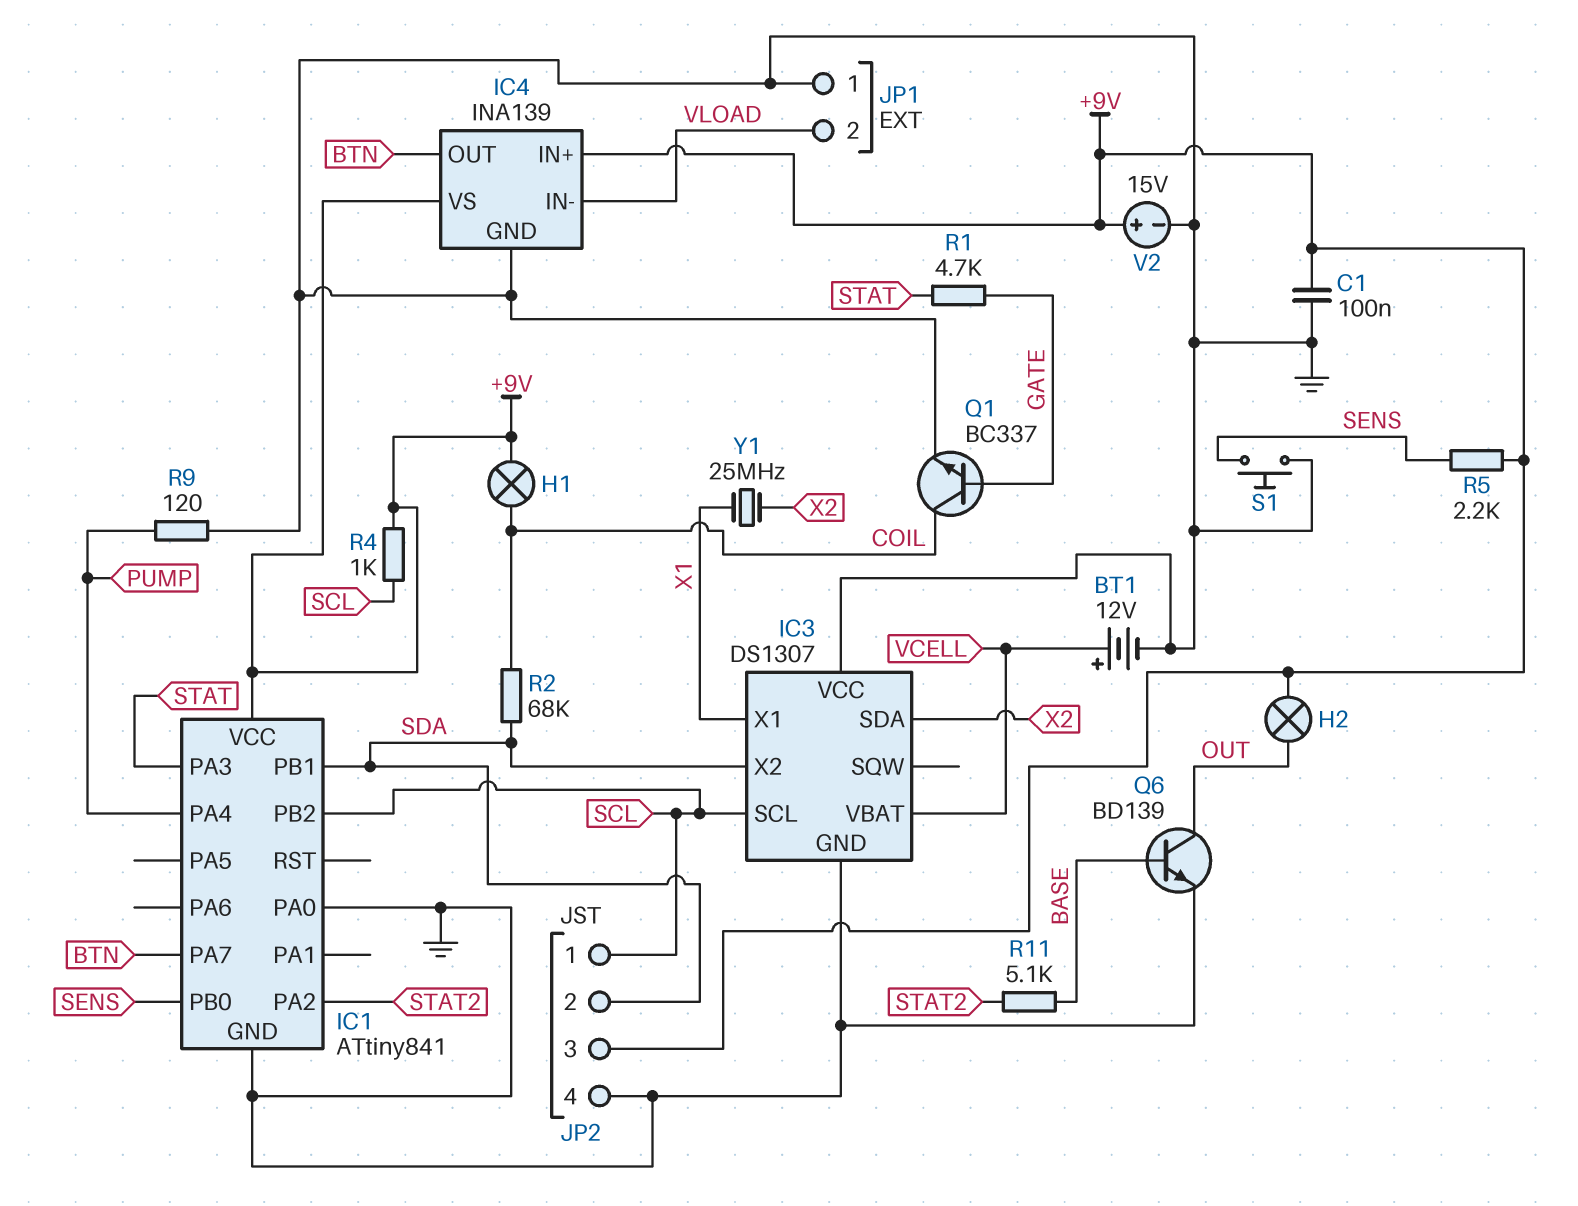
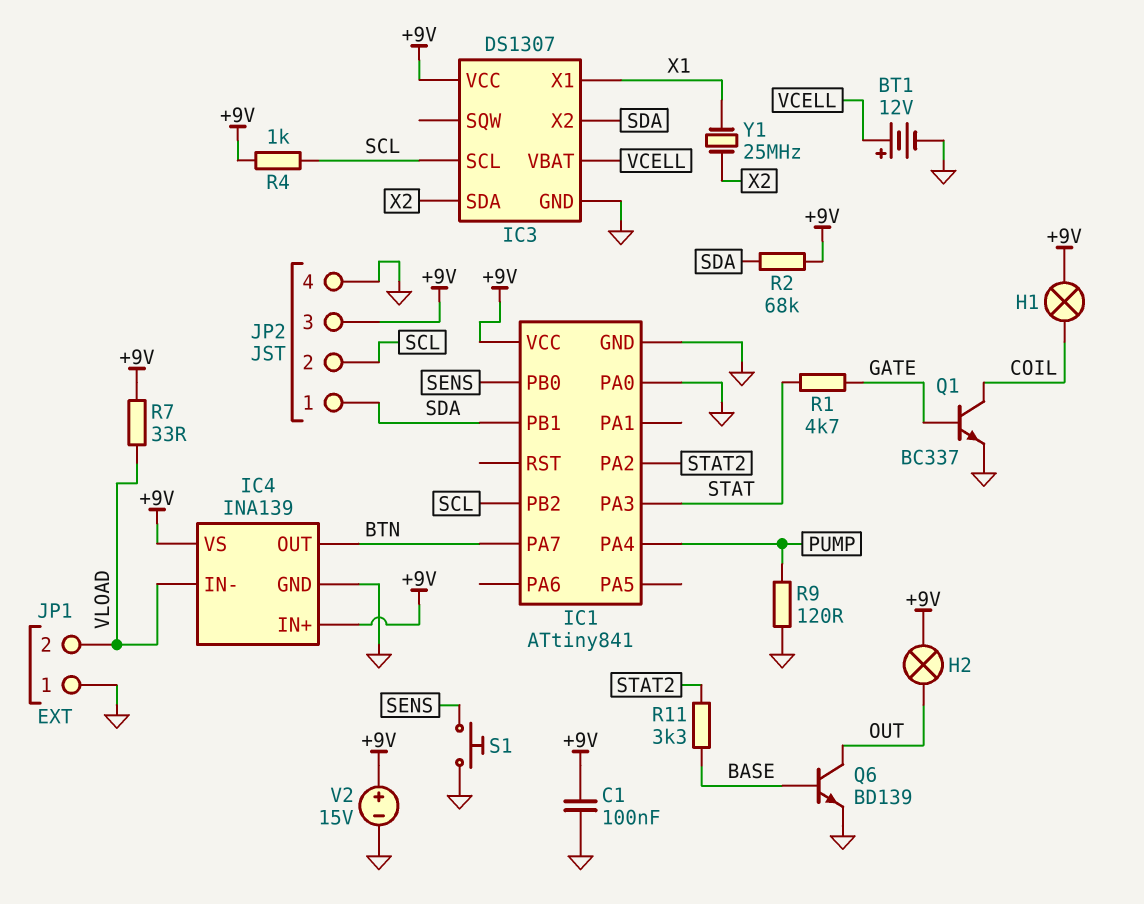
IC3 pin VCC: GND -> +9V
JP2 pin 1: SCL -> SDA
JP2 pin 2: SDA -> SCL
R2: 68k (COIL, SDA) -> 68k (+9V, SDA)
R5: 2.2k (+9V, SENS) -> none
R7: none -> 33 (+9V, VLOAD)
R11: 5.1k (BASE, STAT2) -> 3.3k (BASE, STAT2)

